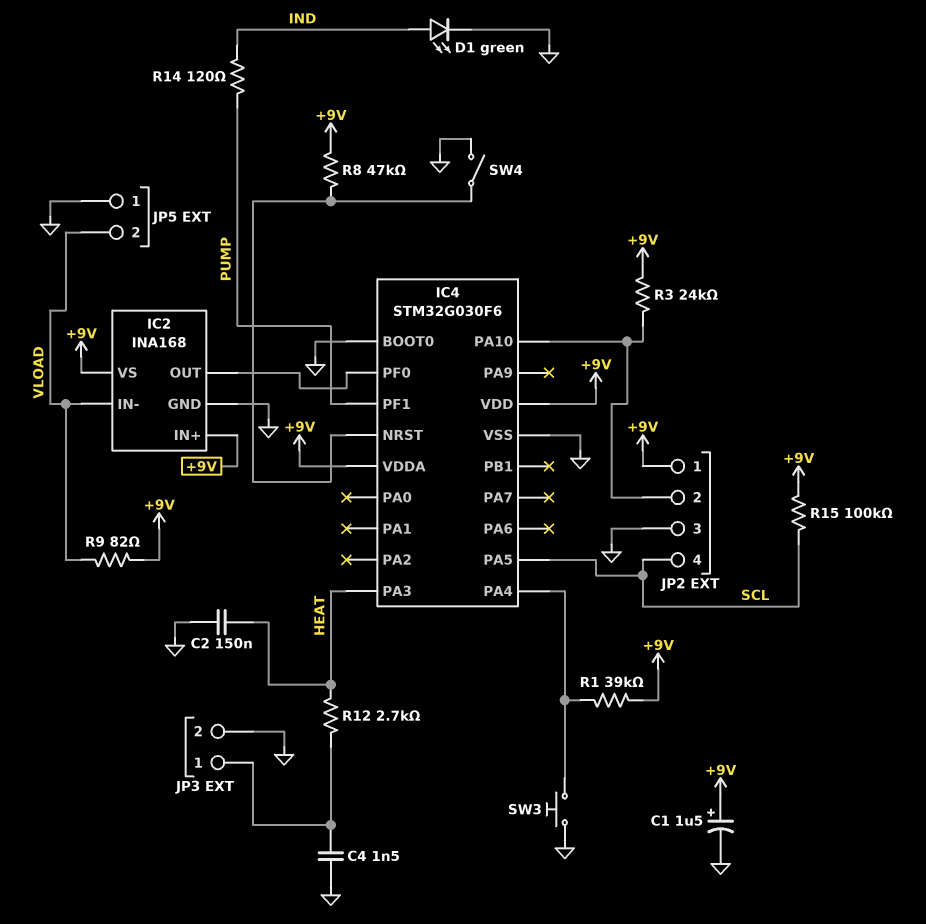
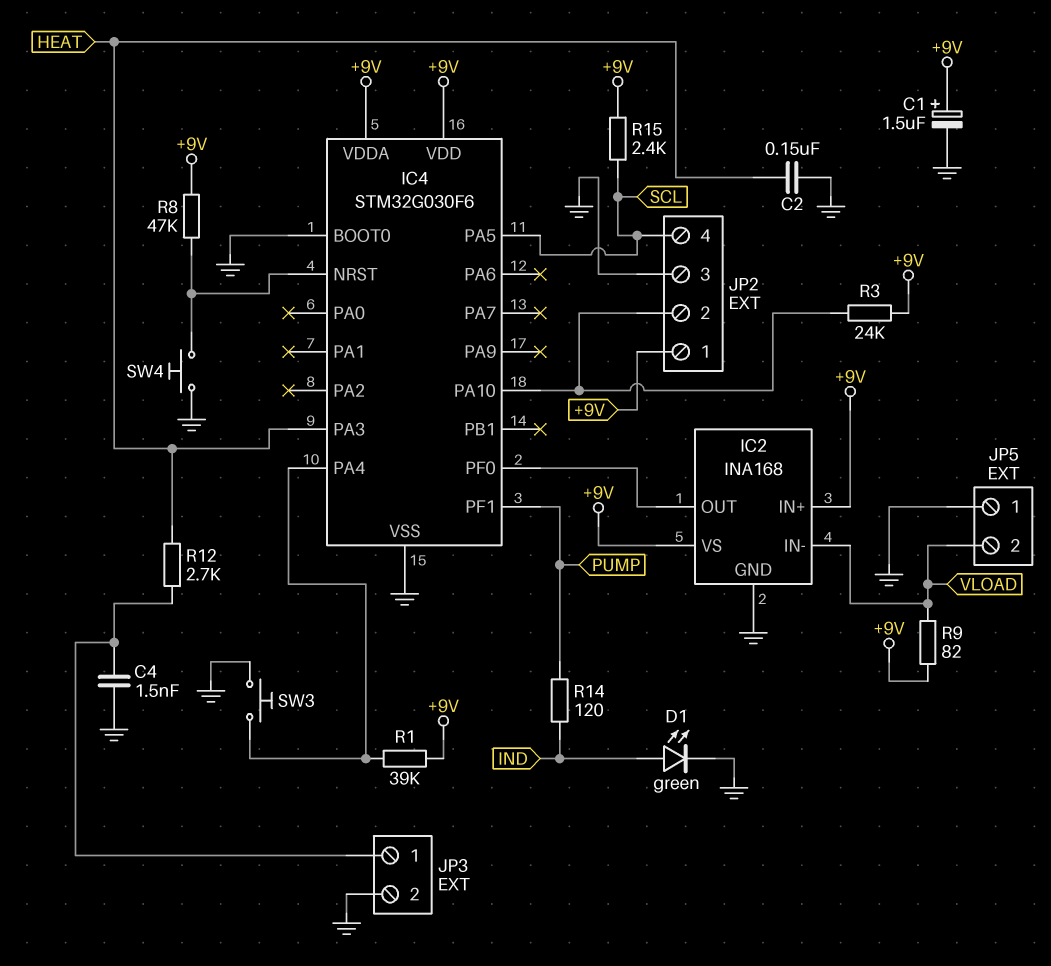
R15: 100k (+9V, SCL) -> 2.4k (+9V, SCL)
SW4: switch (GND, IC4/NRST) -> button (GND, IC4/NRST)

